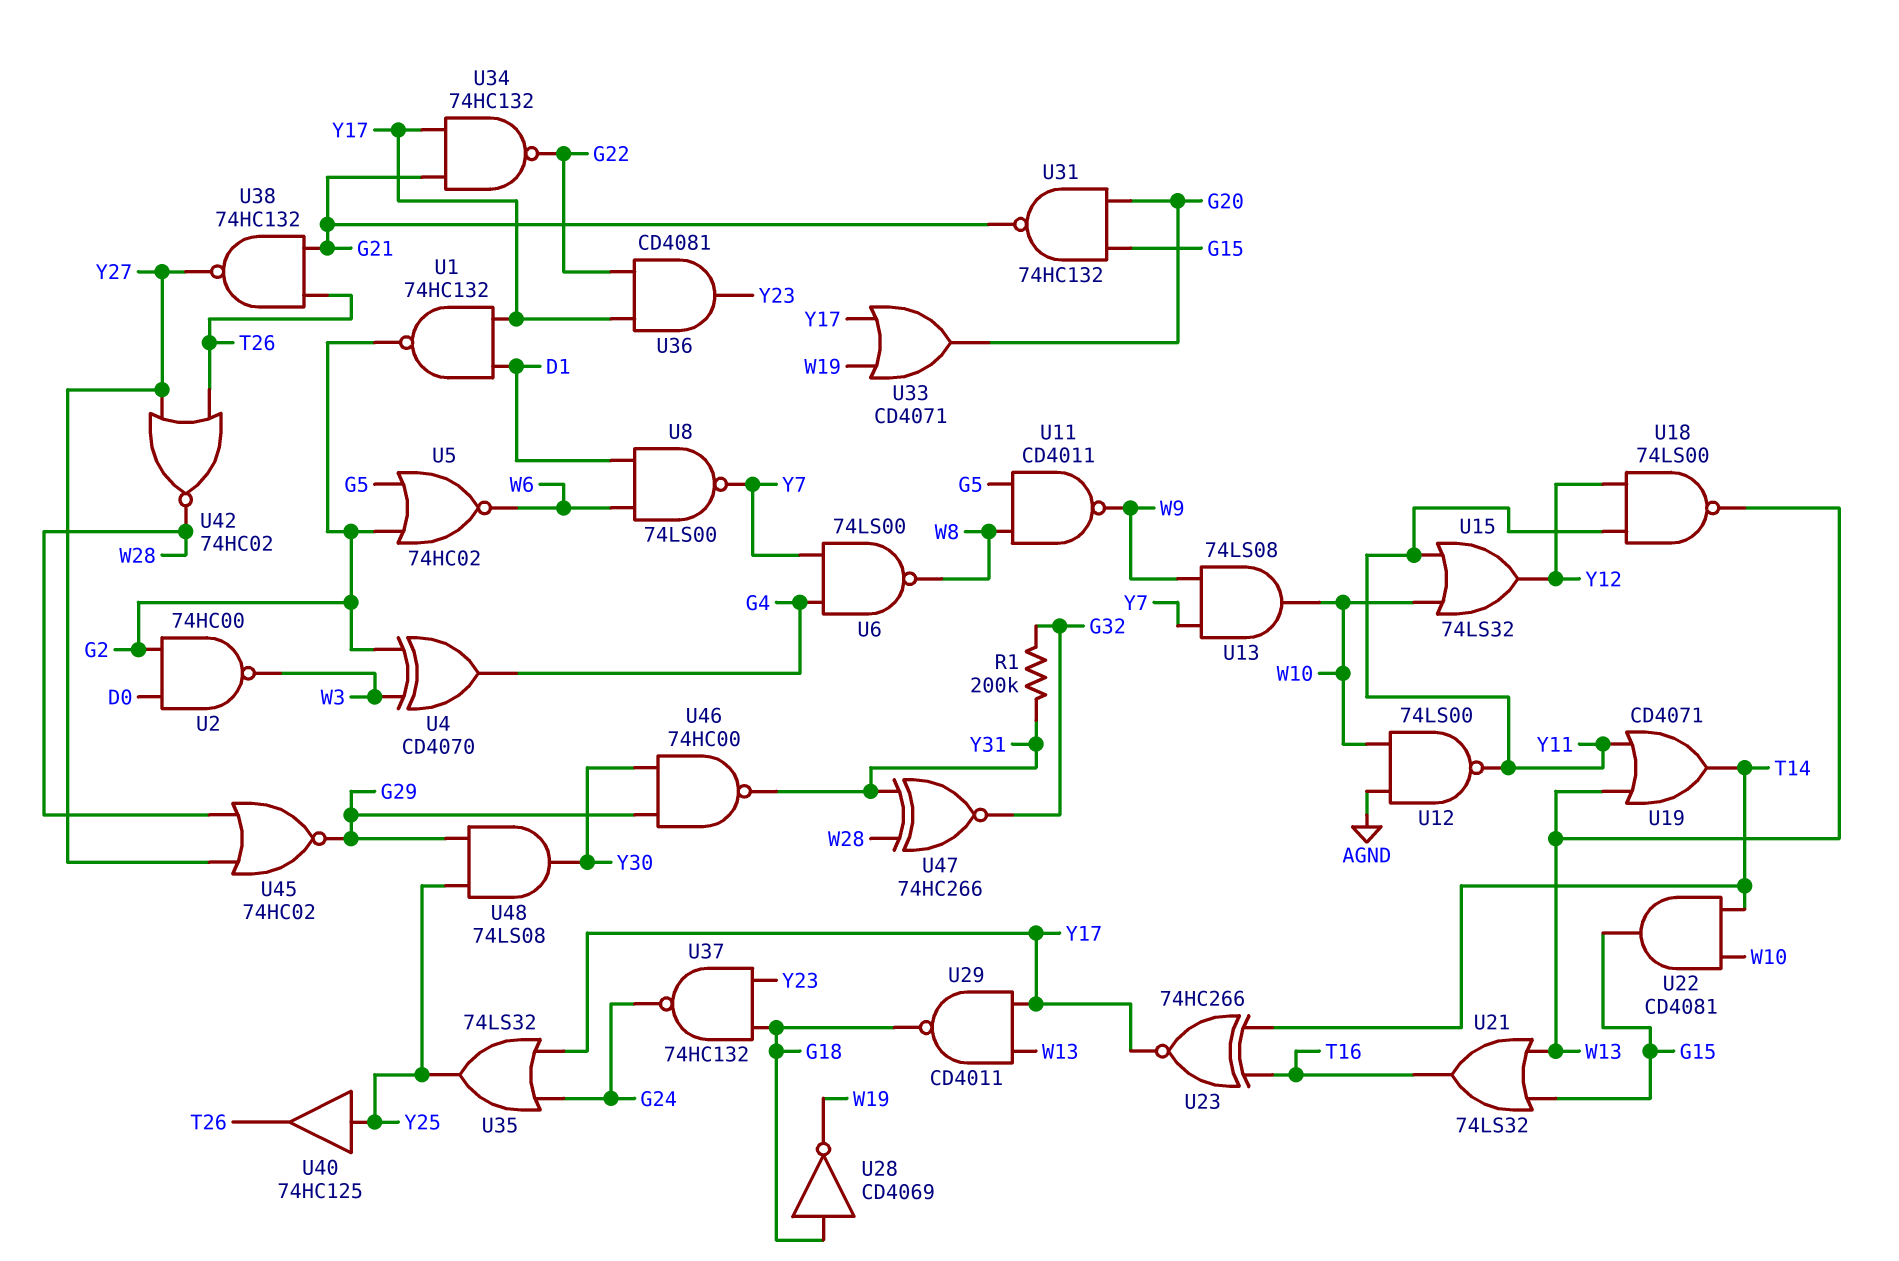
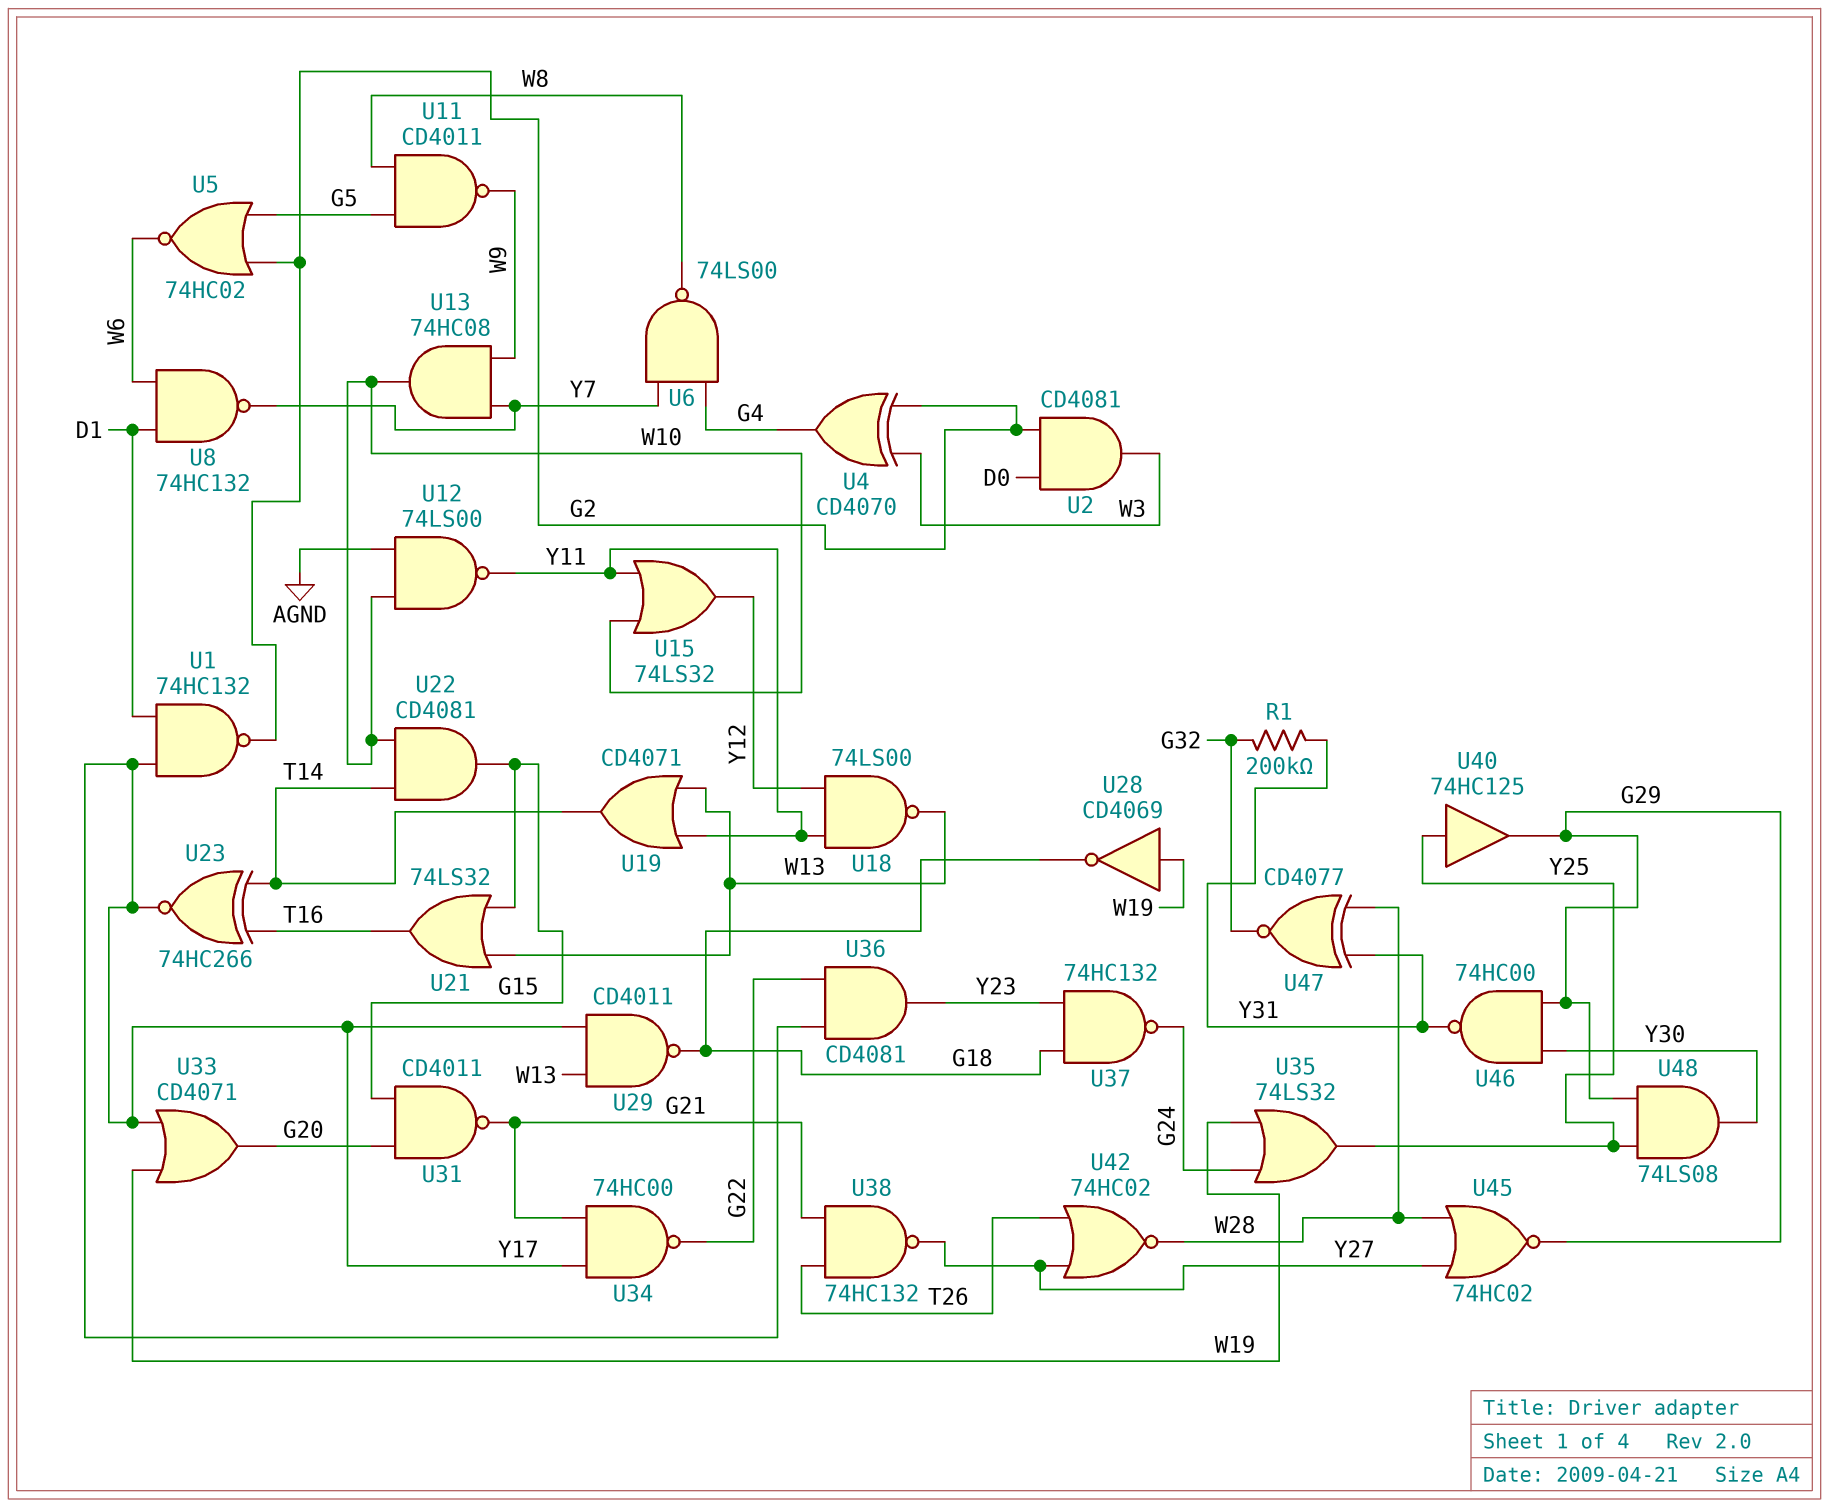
U2: NAND 74HC00 (in D0, in G2, out W3) -> AND CD4081 (in D0, in G2, out W3)
U8: NAND 74LS00 (in D1, in W6, out Y7) -> NAND 74HC132 (in D1, in W6, out Y7)
U13: AND 74LS08 (in W9, in Y7, out W10) -> AND 74HC08 (in W9, in Y7, out W10)
U28: NOT CD4069 (in G18, out W19) -> NOT CD4069 (in W19, out G18)
U31: NAND 74HC132 (in G15, in G20, out G21) -> NAND CD4011 (in G15, in G20, out G21)
U34: NAND 74HC132 (in G21, in Y17, out G22) -> NAND 74HC00 (in G21, in Y17, out G22)
U35: OR 74LS32 (in G24, in Y17, out Y25) -> OR 74LS32 (in G24, in W19, out Y25)
U40: buffer 74HC125 (in Y25, out T26) -> buffer 74HC125 (in Y25, out G29)
U47: XNOR 74HC266 (in W28, in Y31, out G32) -> XNOR CD4077 (in W28, in Y31, out G32)

